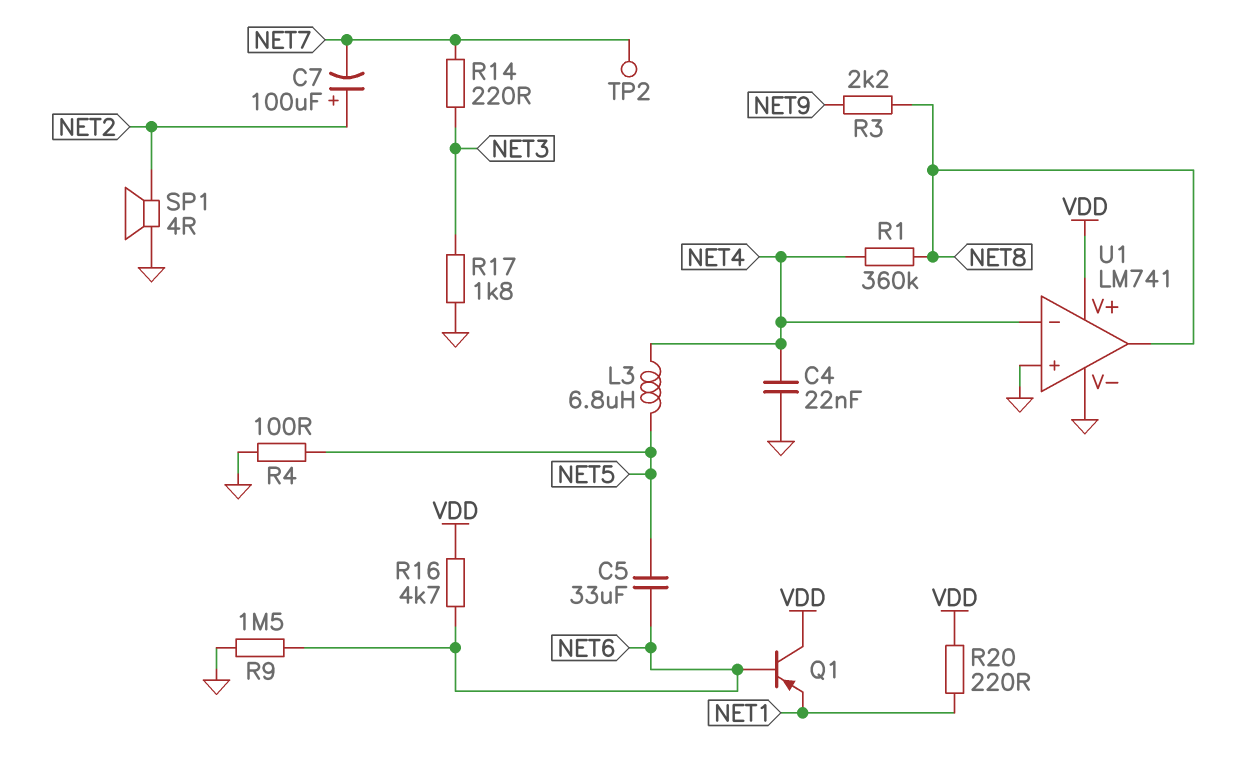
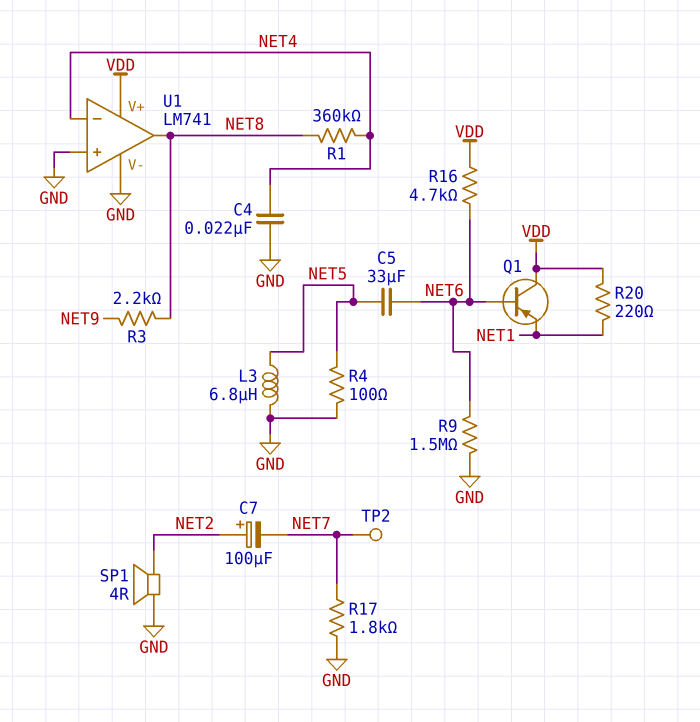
L3: 6.8uH (NET4, NET5) -> 6.8uH (GND, NET5)
R14: 220 (NET3, NET7) -> none
R17: 1.8k (GND, NET3) -> 1.8k (GND, NET7)

